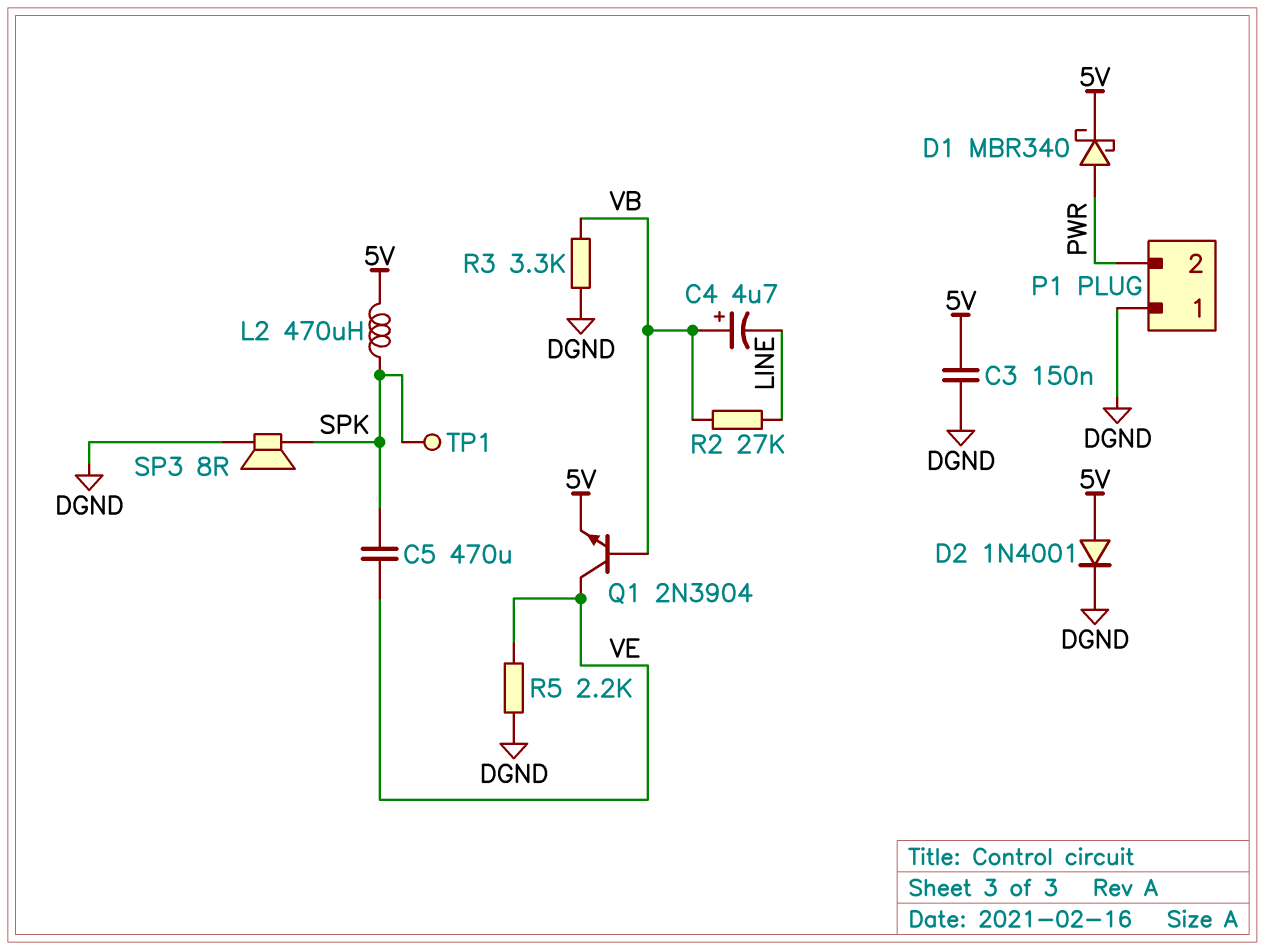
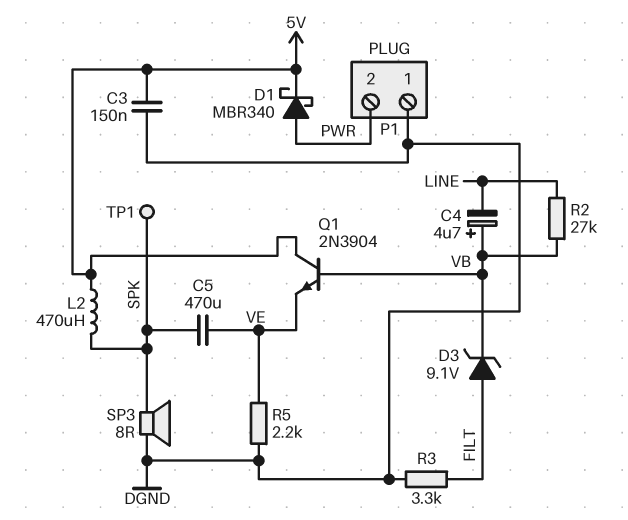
D2: diode 1N4001 (A 5V, K DGND) -> none
D3: none -> zener 9.1V (A FILT, K VB)
Q1: NPN 2N3904 (B VB, C VE, E 5V) -> NPN 2N3904 (B VB, C 5V, E VE)
R3: 3.3k (DGND, VB) -> 3.3k (DGND, FILT)

